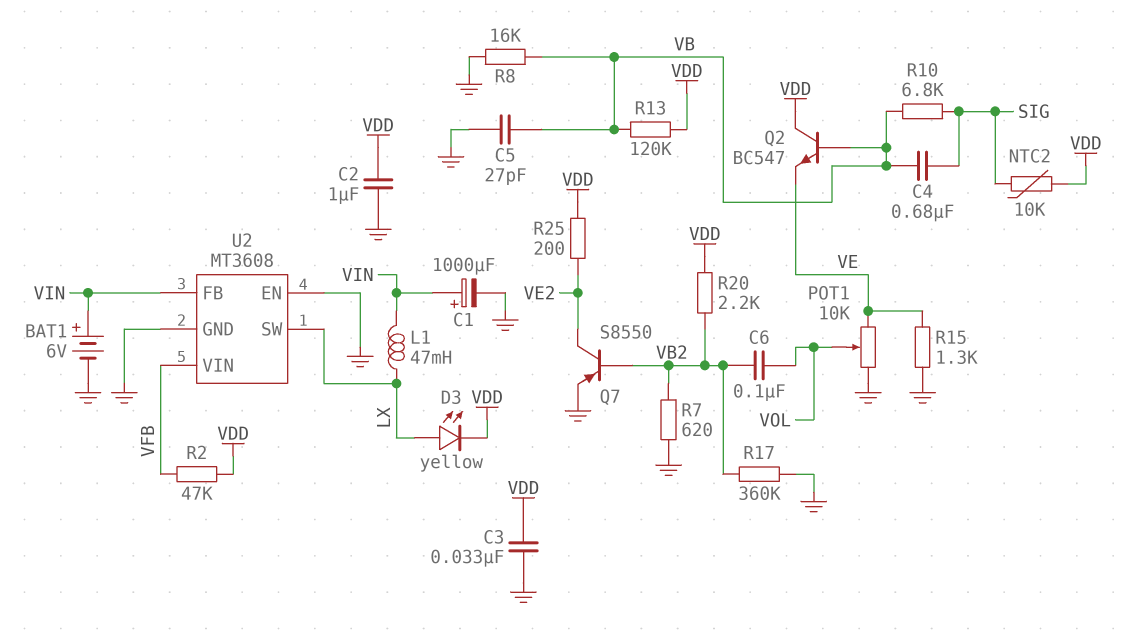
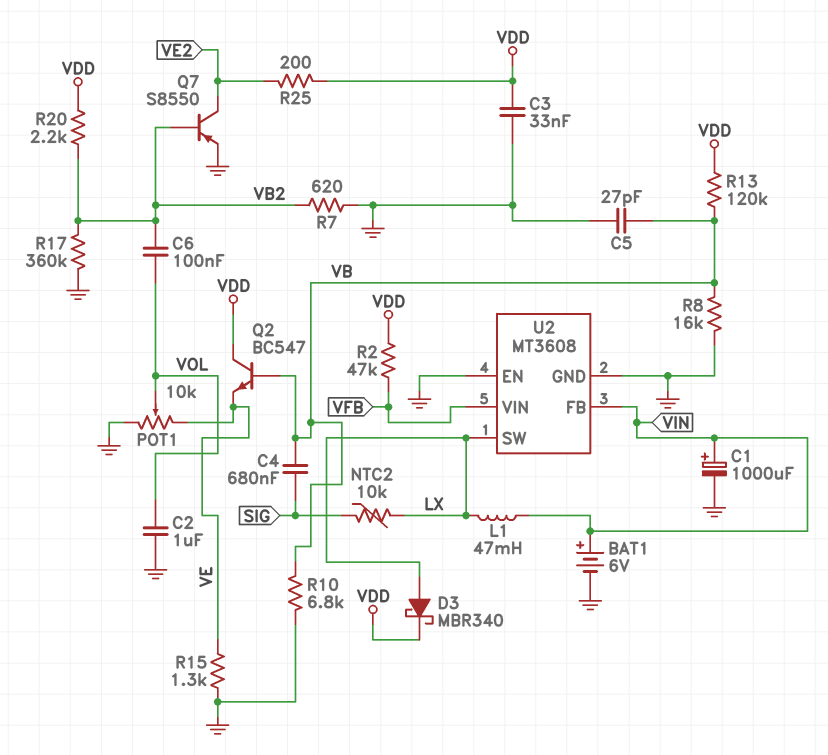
C2: 1uF (GND, VDD) -> 1uF (GND, VOL)
D3: LED yellow (A LX, K VDD) -> schottky MBR340 (A LX, K VDD)
NTC2: 10k (SIG, VDD) -> 10k (LX, SIG)
R10: 6.8k (SIG, VB) -> 6.8k (GND, VB)

